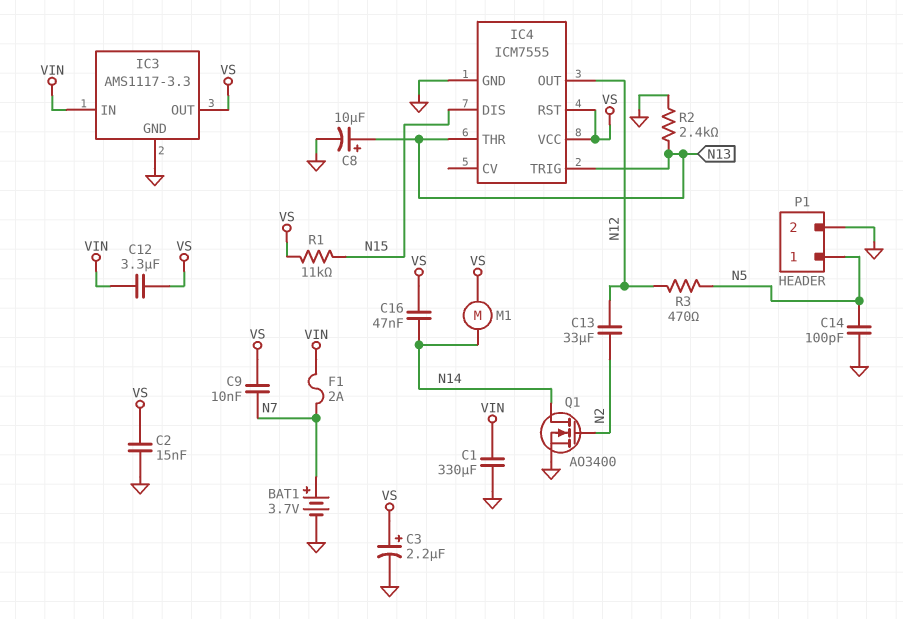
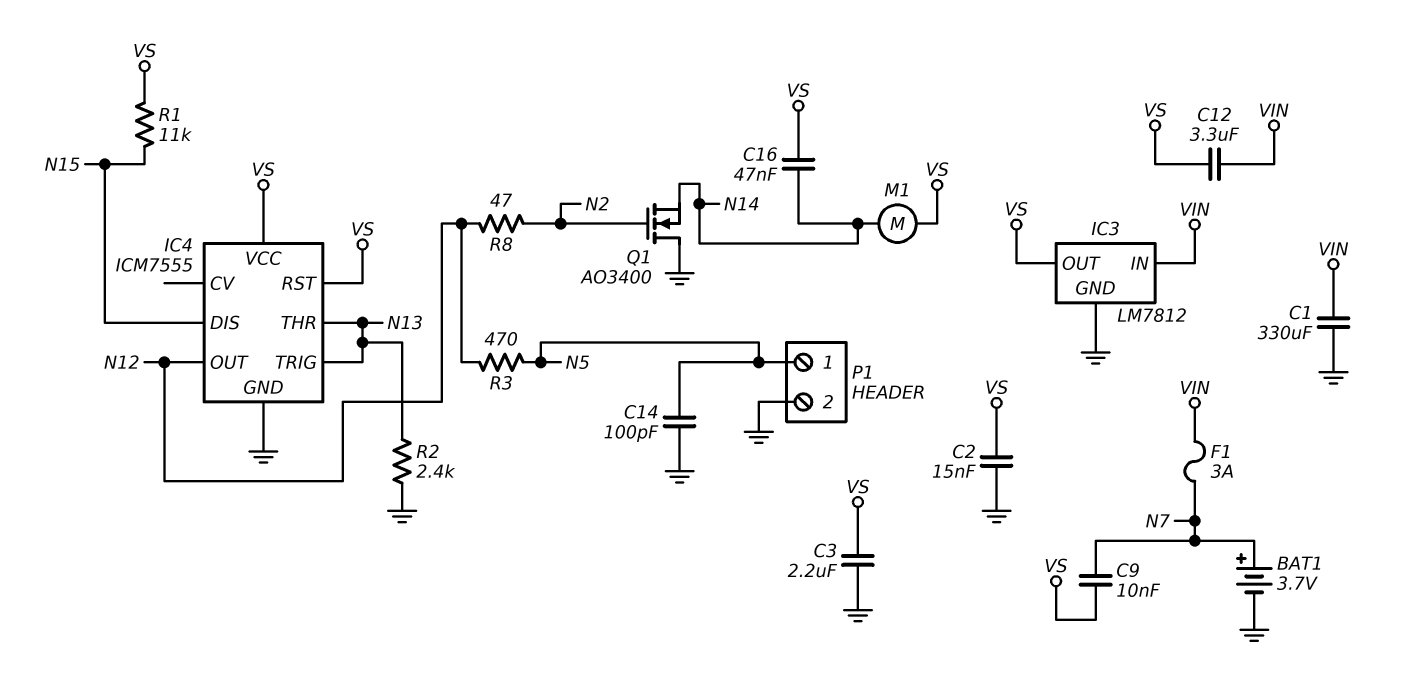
C3: 2.2uF (plus VS, minus GND) -> 2.2uF (GND, VS)
C8: 10uF (plus N13, minus GND) -> none
C13: 33uF (N2, N12) -> none
F1: 2A (N7, VIN) -> 3A (N7, VIN)
IC3: AMS1117-3.3 -> LM7812
Q1: NMOS AO3400 (G N2, D N14, S GND) -> NMOS AO3400 (G N2, D GND, S N14)
R8: none -> 47 (N2, N12)

